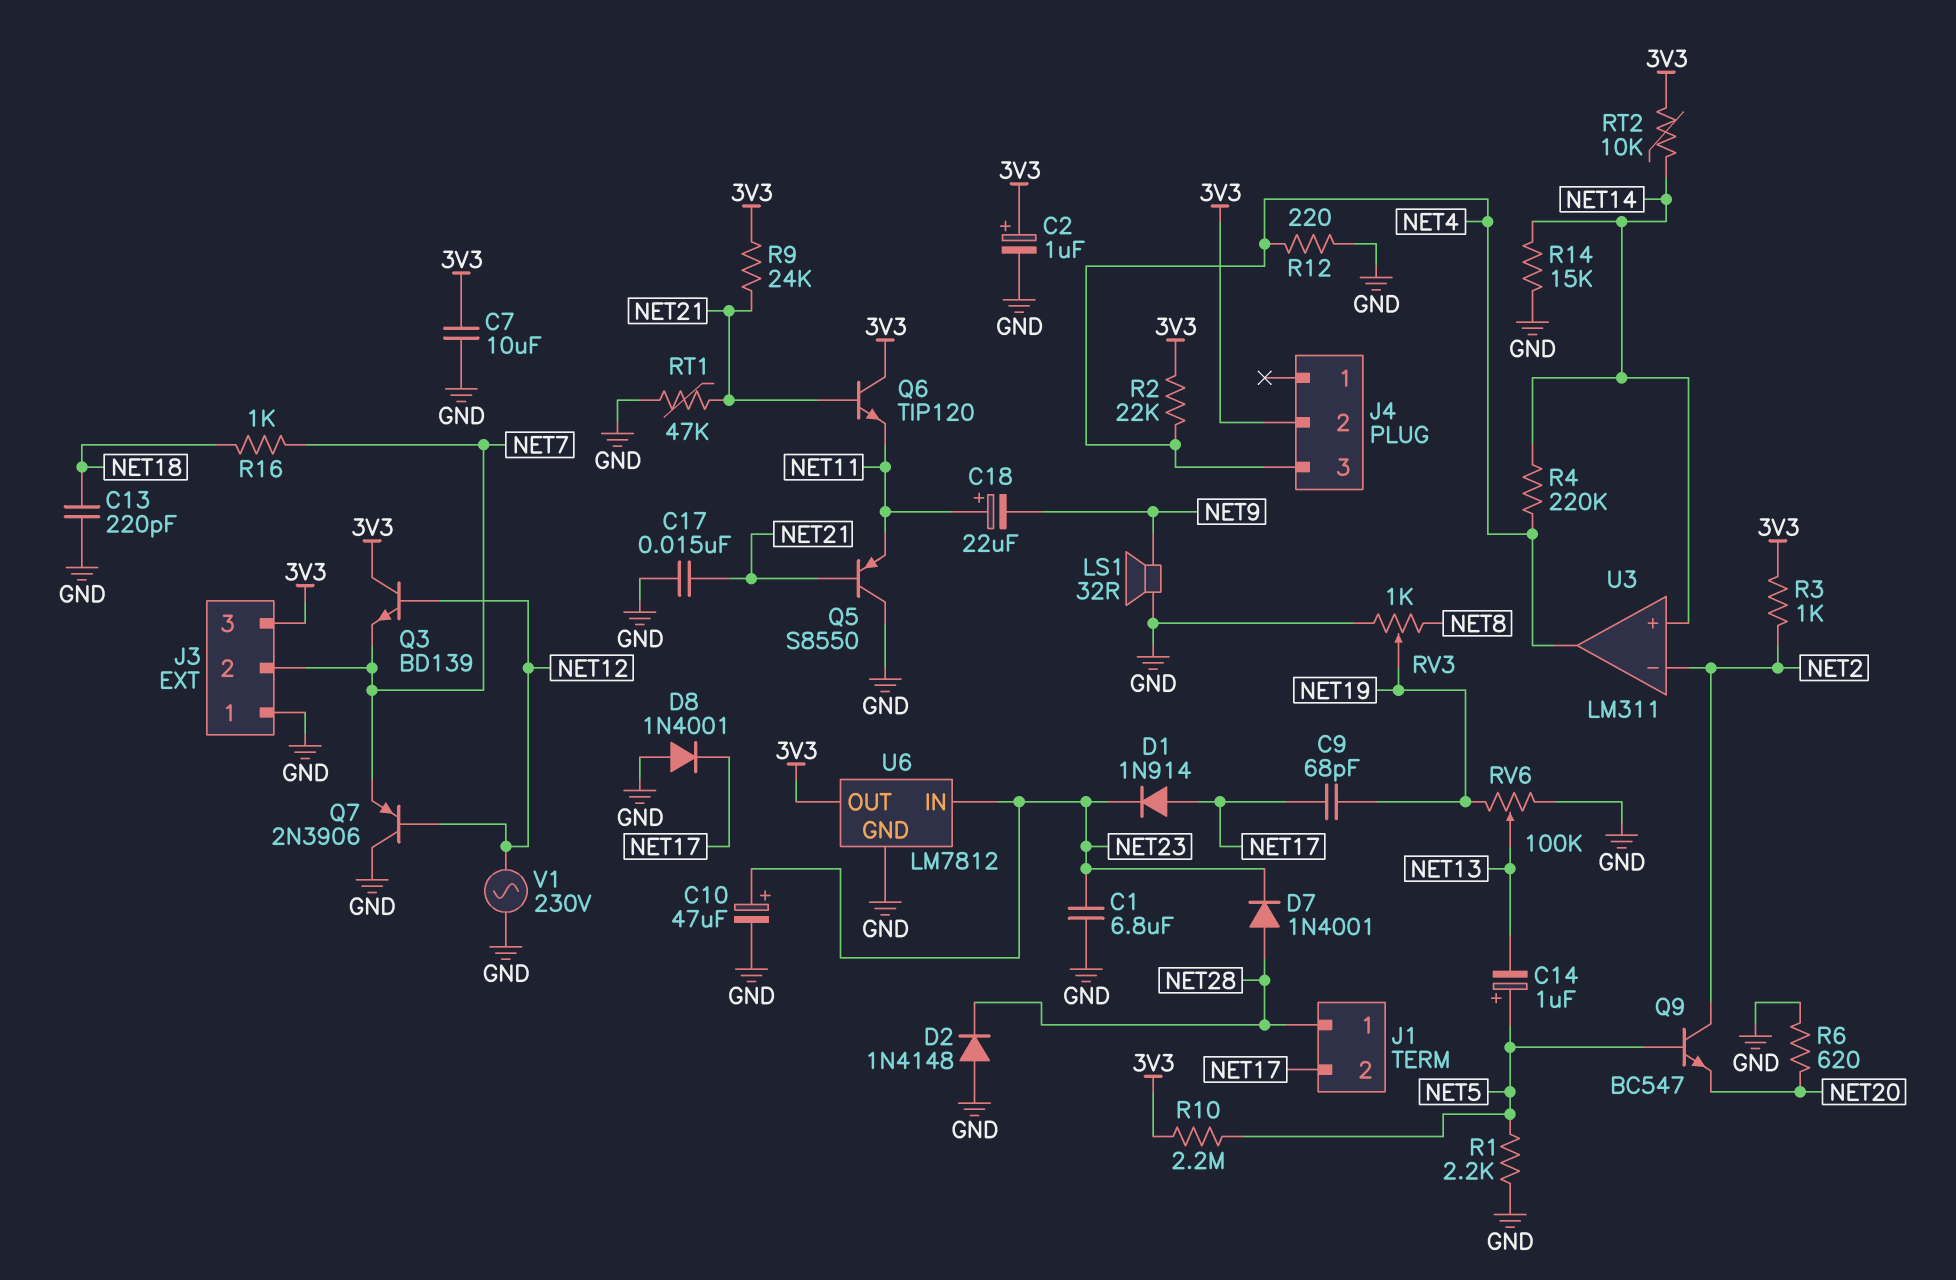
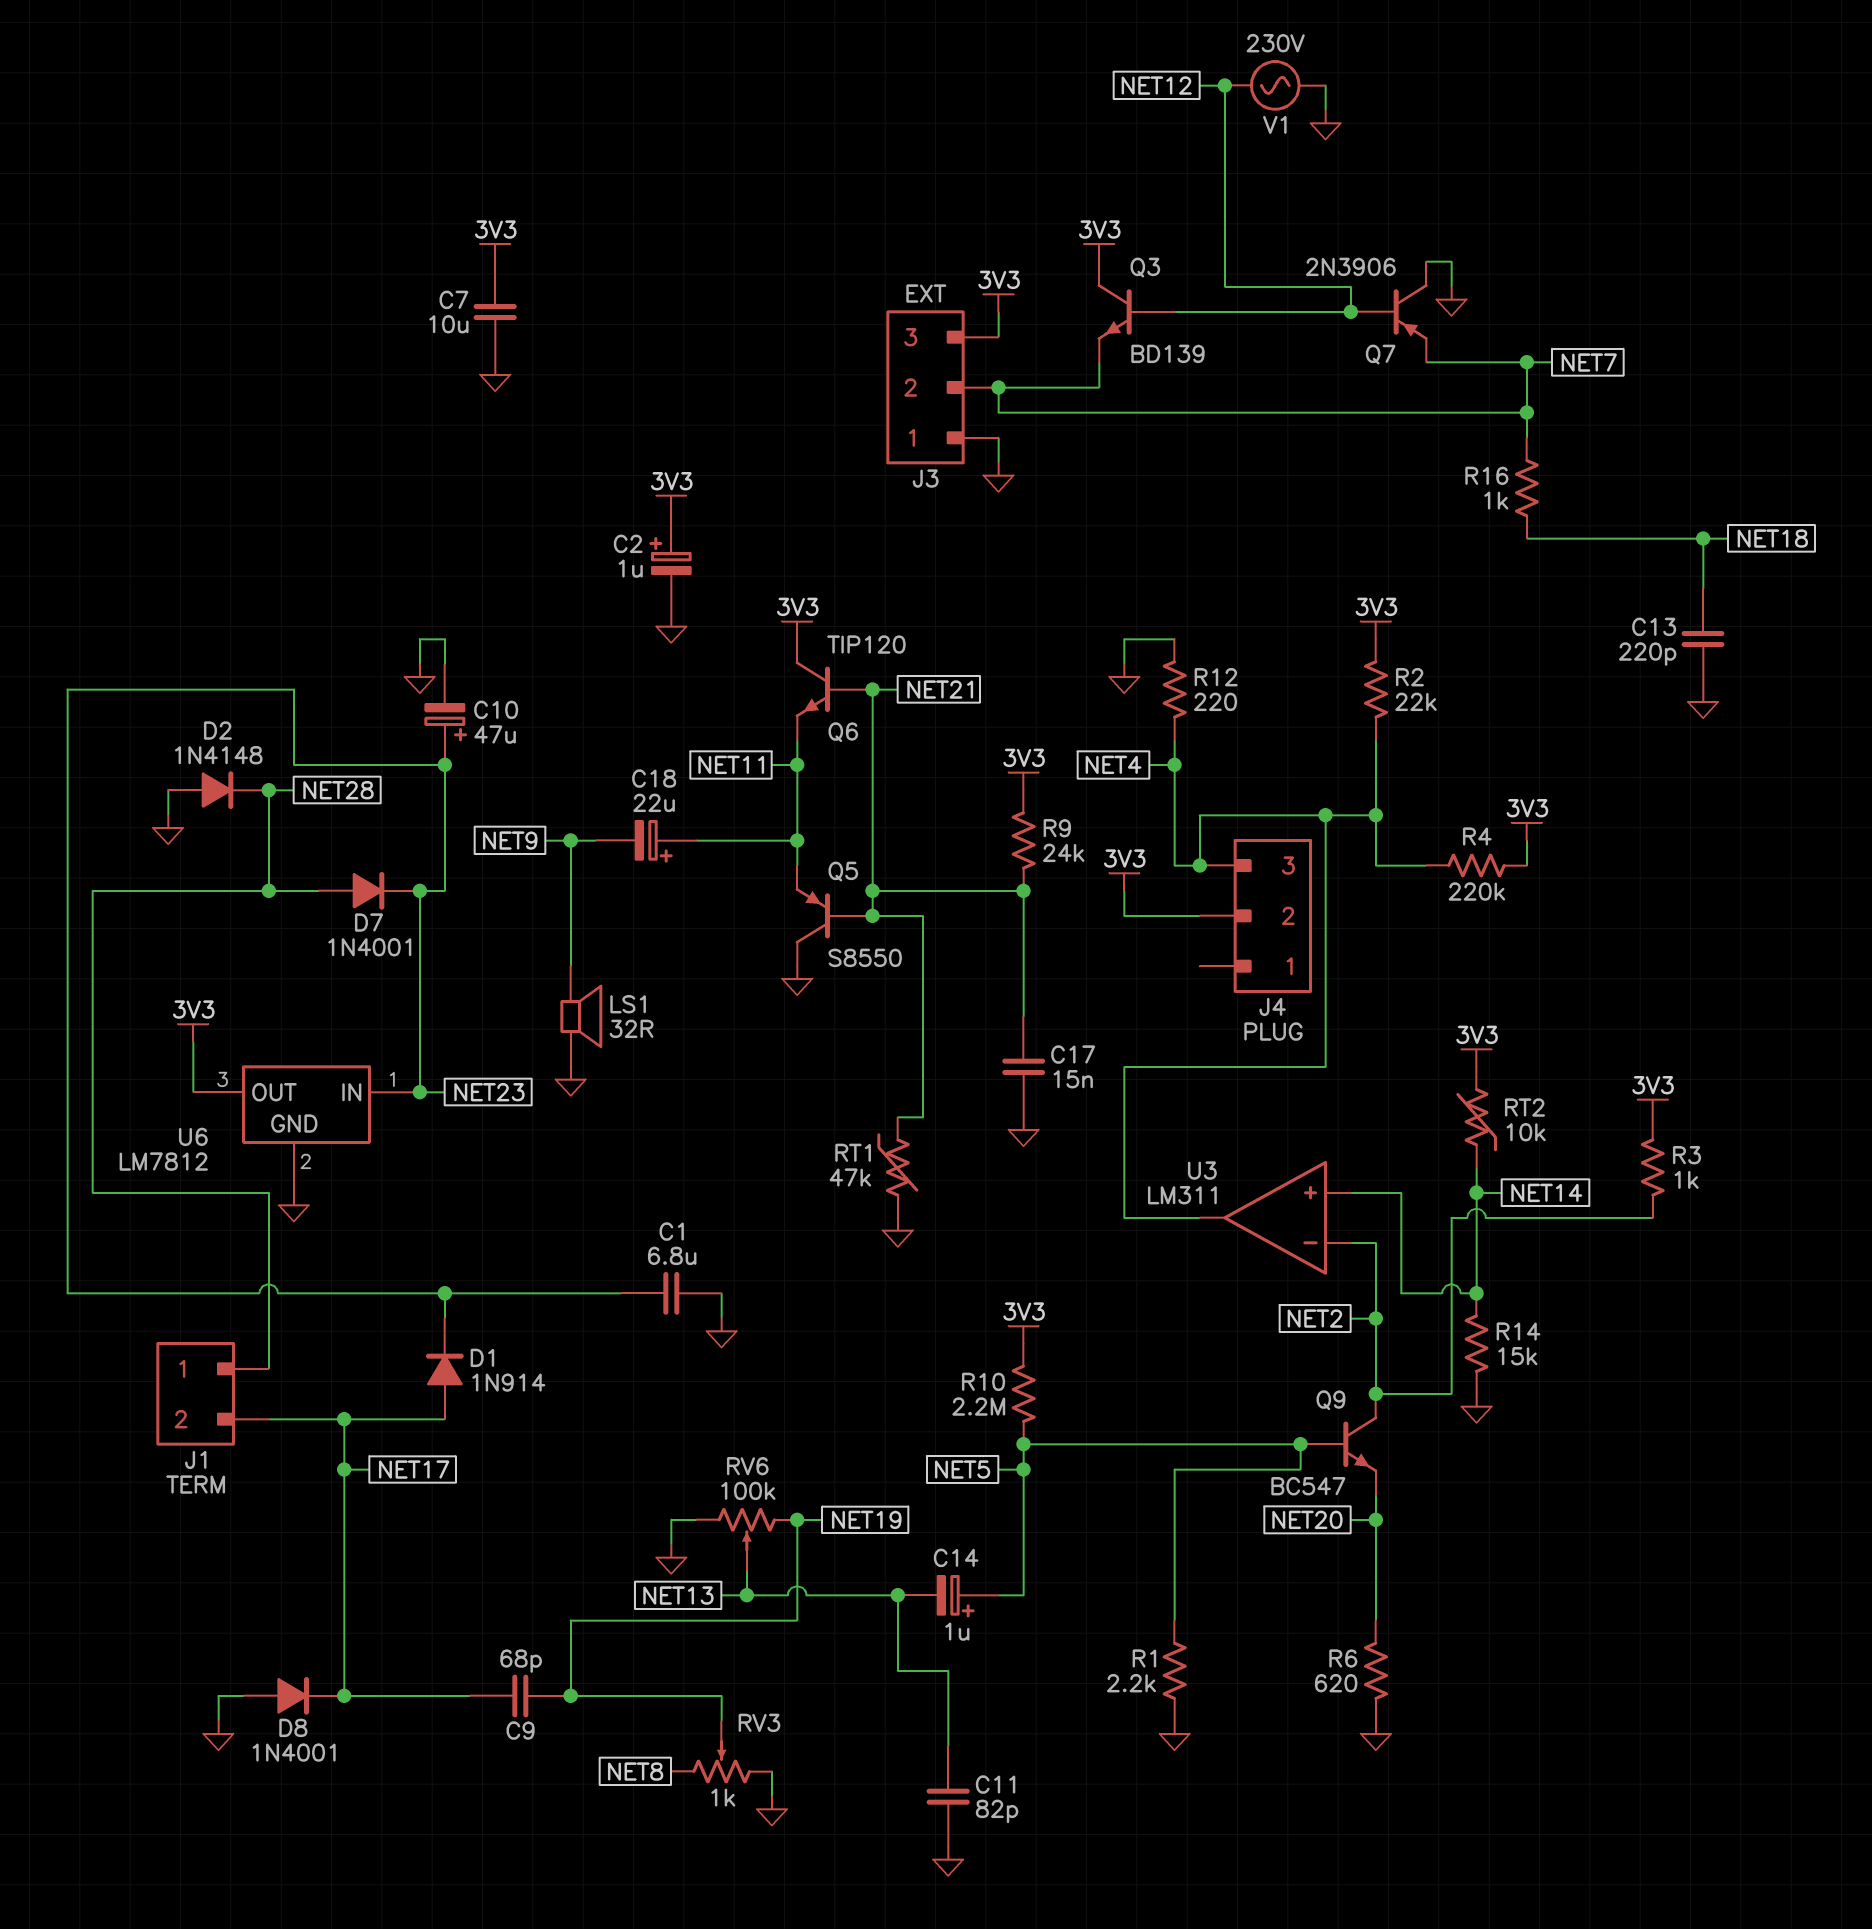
C11: none -> 82pF (GND, NET13)
R4: 220k (NET4, NET14) -> 220k (3V3, NET4)

